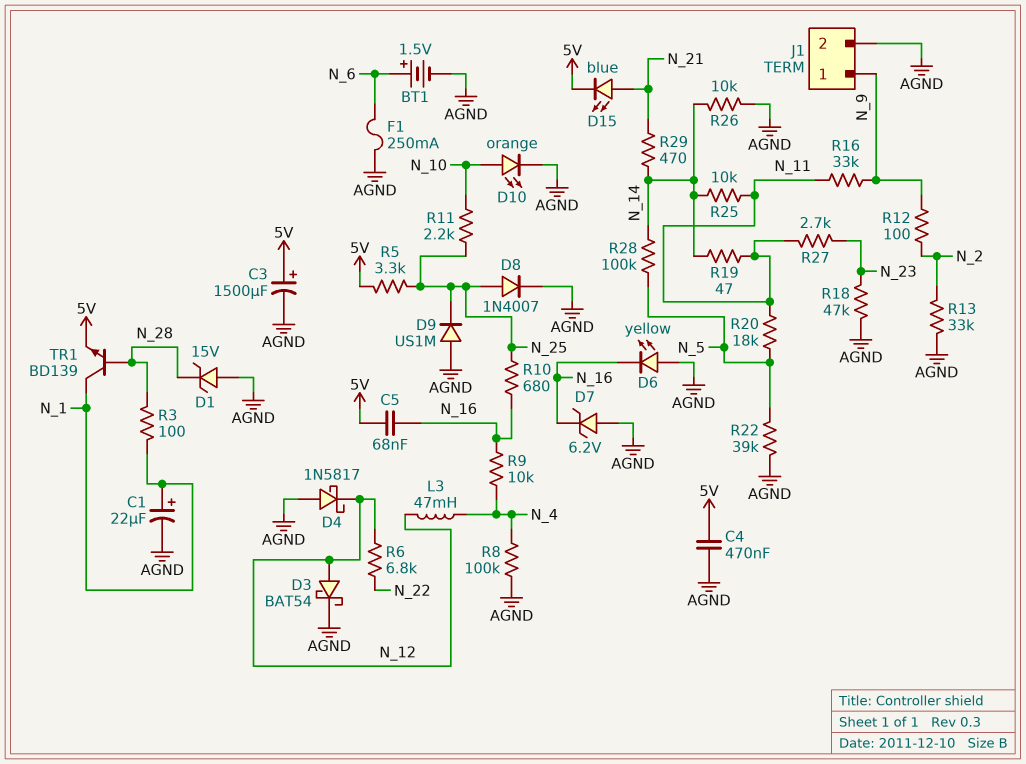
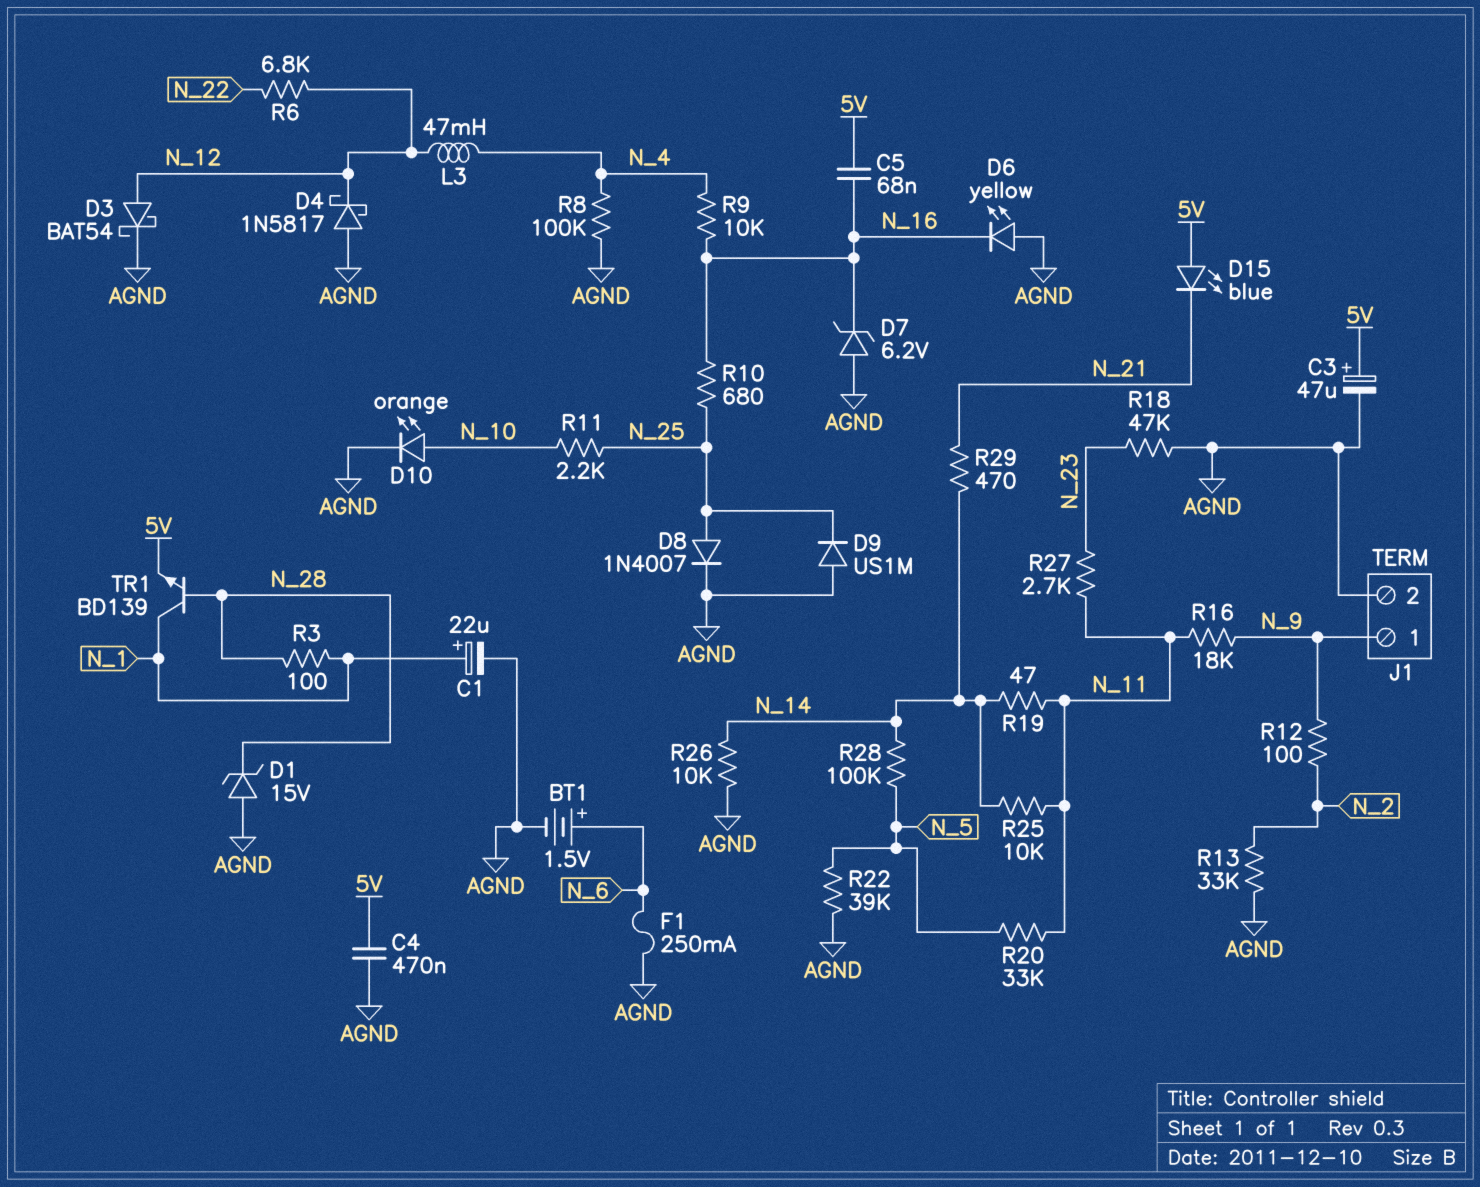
C3: 1500uF (plus 5V, minus AGND) -> 47uF (plus 5V, minus AGND)
D15: LED blue (A N_21, K 5V) -> LED blue (A 5V, K N_21)
R5: 3.3k (5V, N_25) -> none
R16: 33k (N_9, N_11) -> 18k (N_9, N_11)
R20: 18k (N_5, N_11) -> 33k (N_5, N_11)

